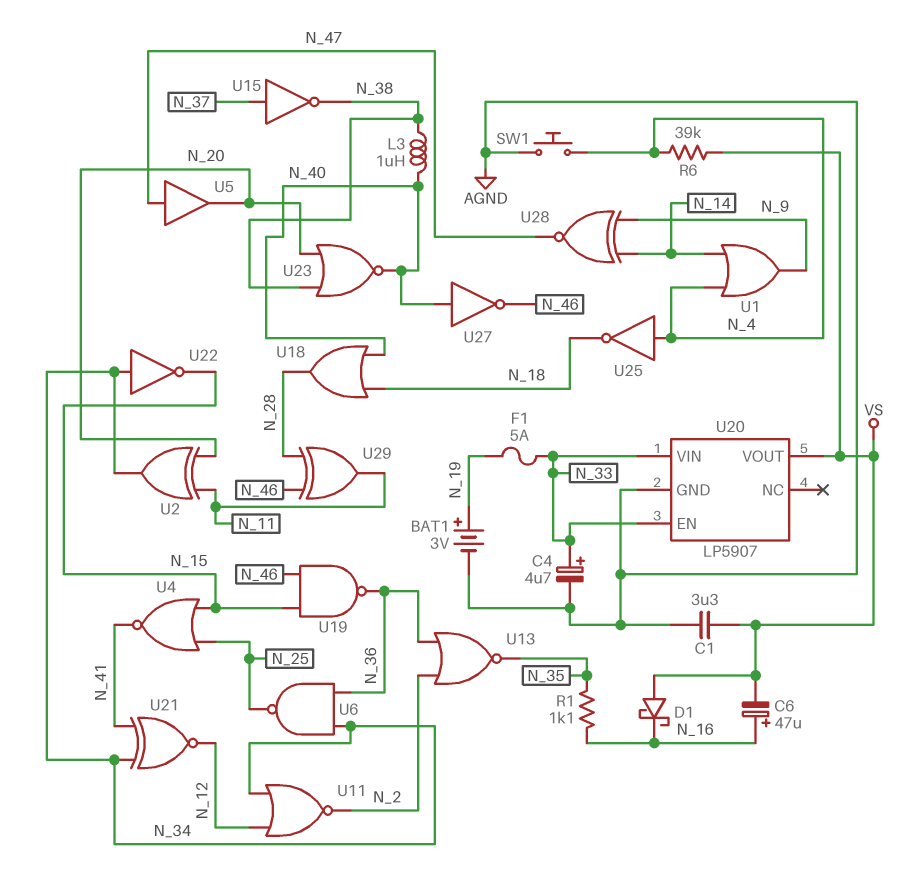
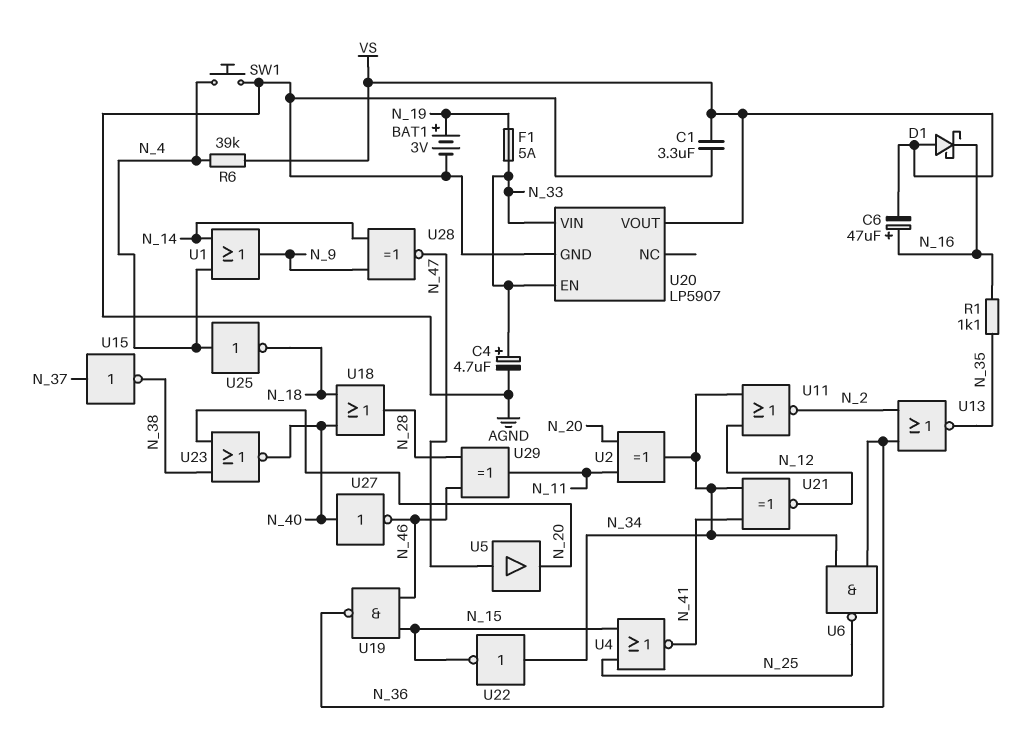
L3: 1uH (N_38, N_40) -> none

